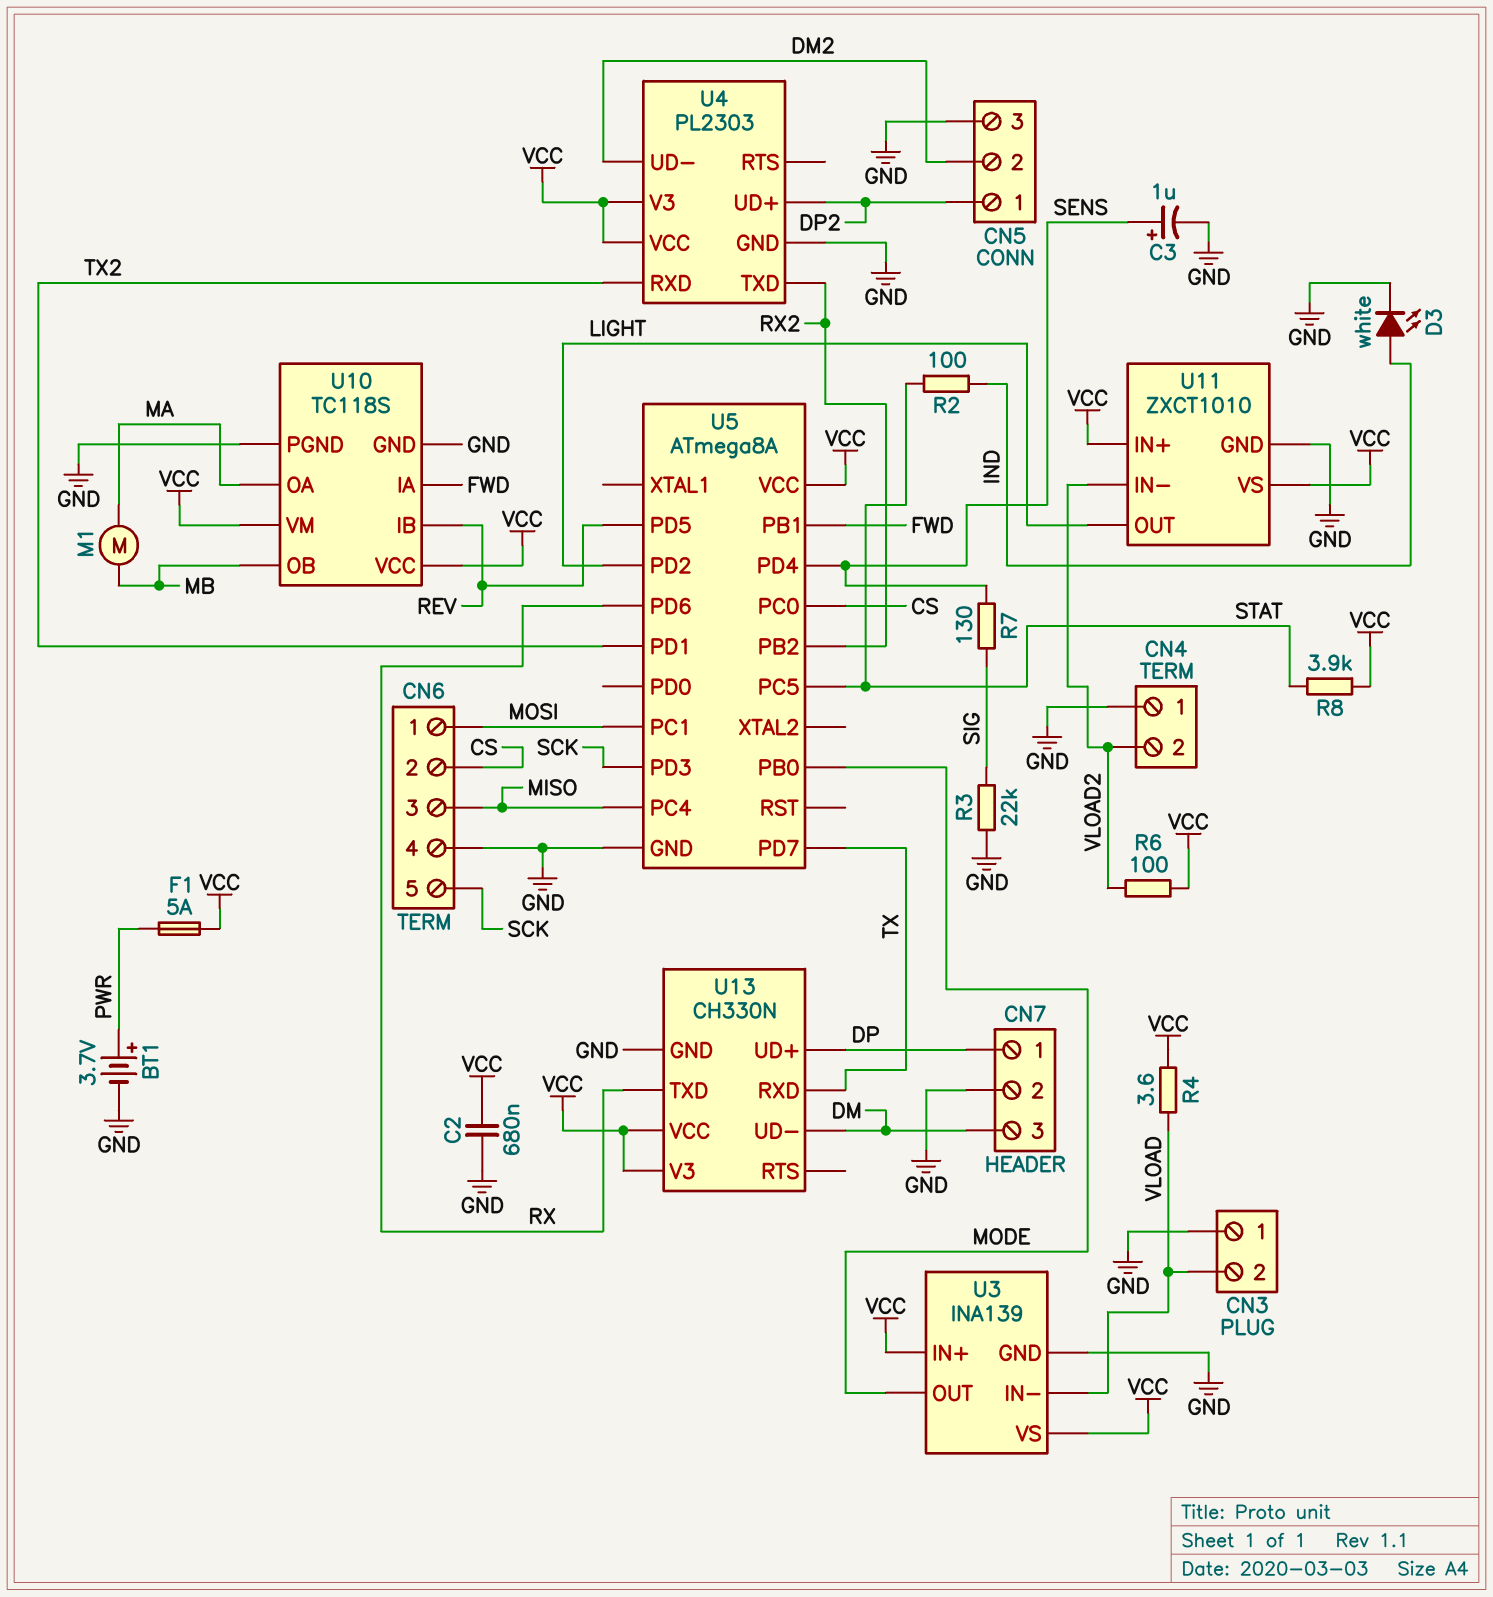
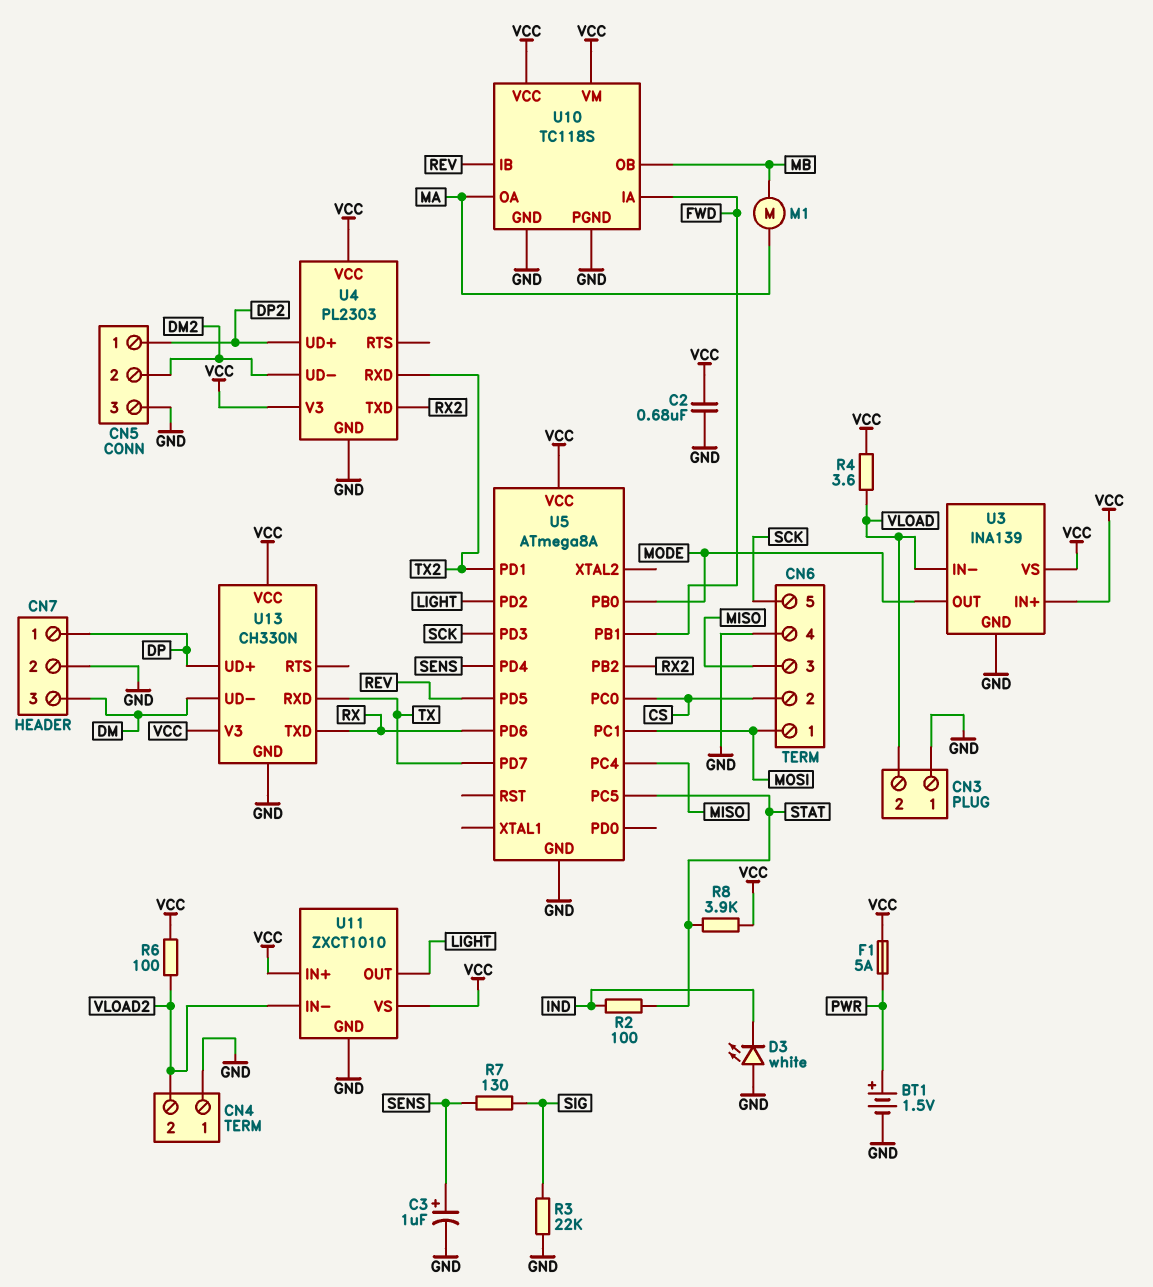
BT1: 3.7V (plus PWR, minus GND) -> 1.5V (plus PWR, minus GND)
D3: LED white (A IND, K GND) -> LED white (A GND, K IND)

